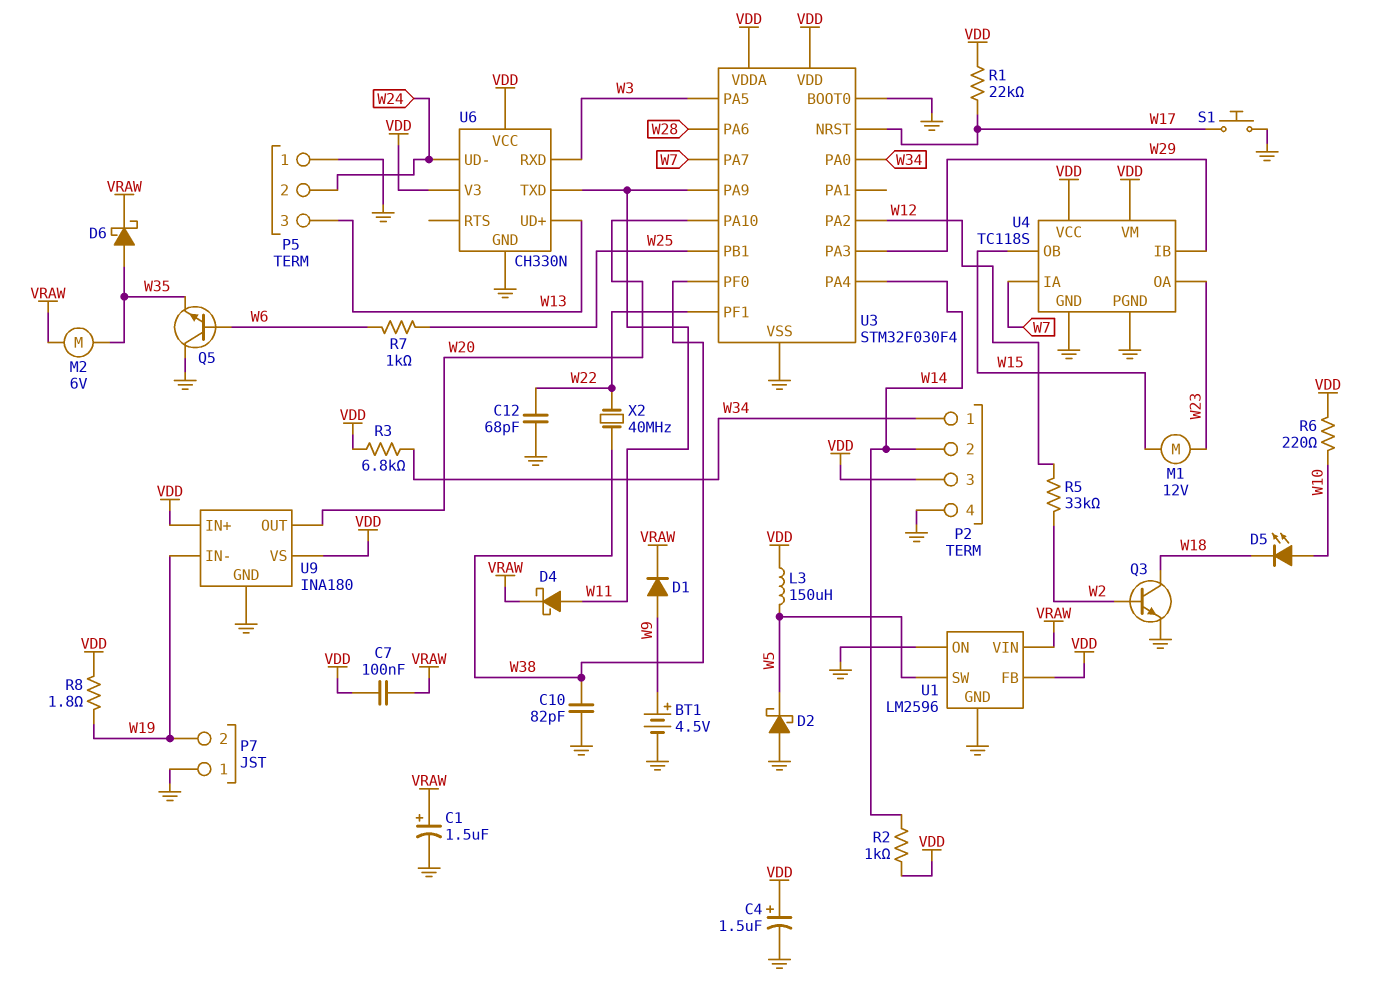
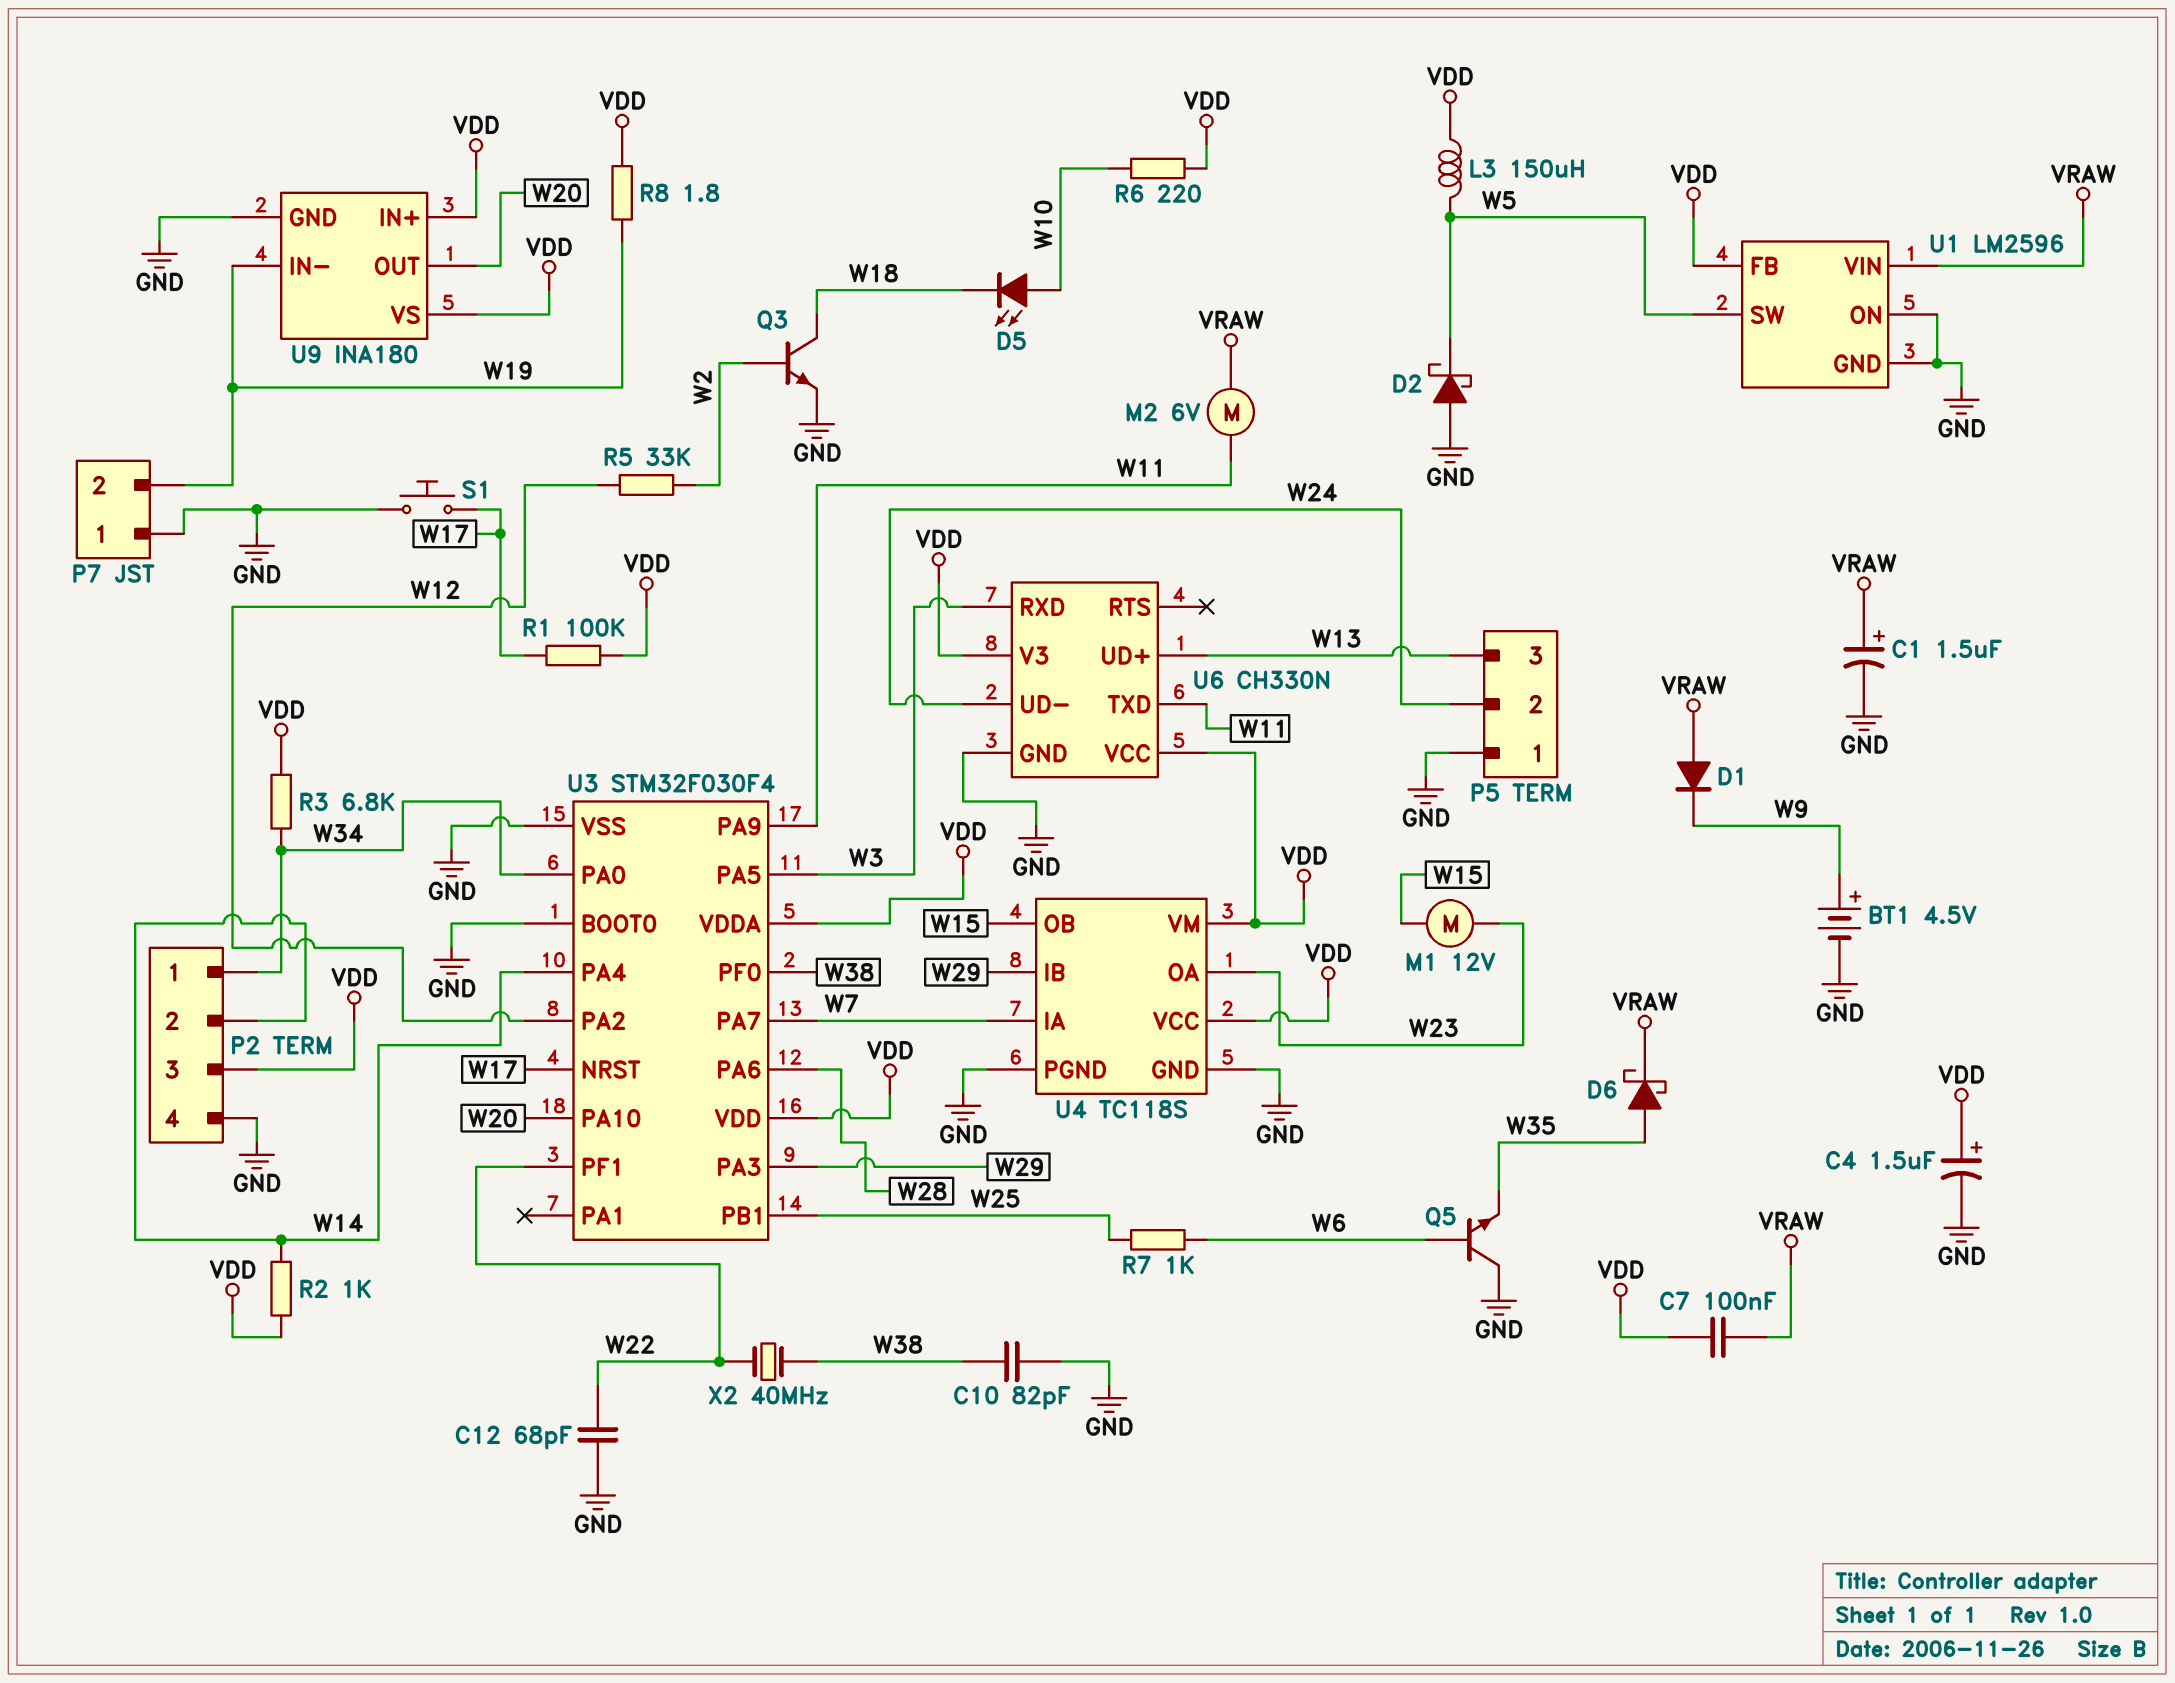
D1: diode (A W9, K VRAW) -> diode (A VRAW, K W9)
D4: schottky (A W11, K VRAW) -> none
M2: motor 6V (VRAW, W35) -> motor 6V (VRAW, W11)
R1: 22k (VDD, W17) -> 100k (VDD, W17)

